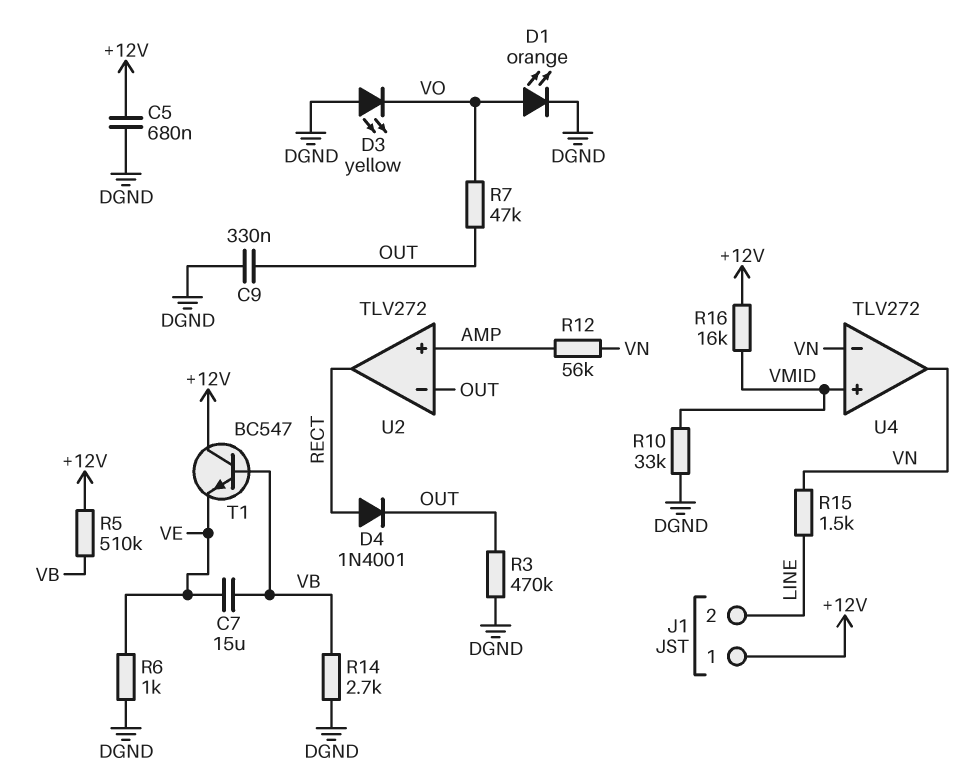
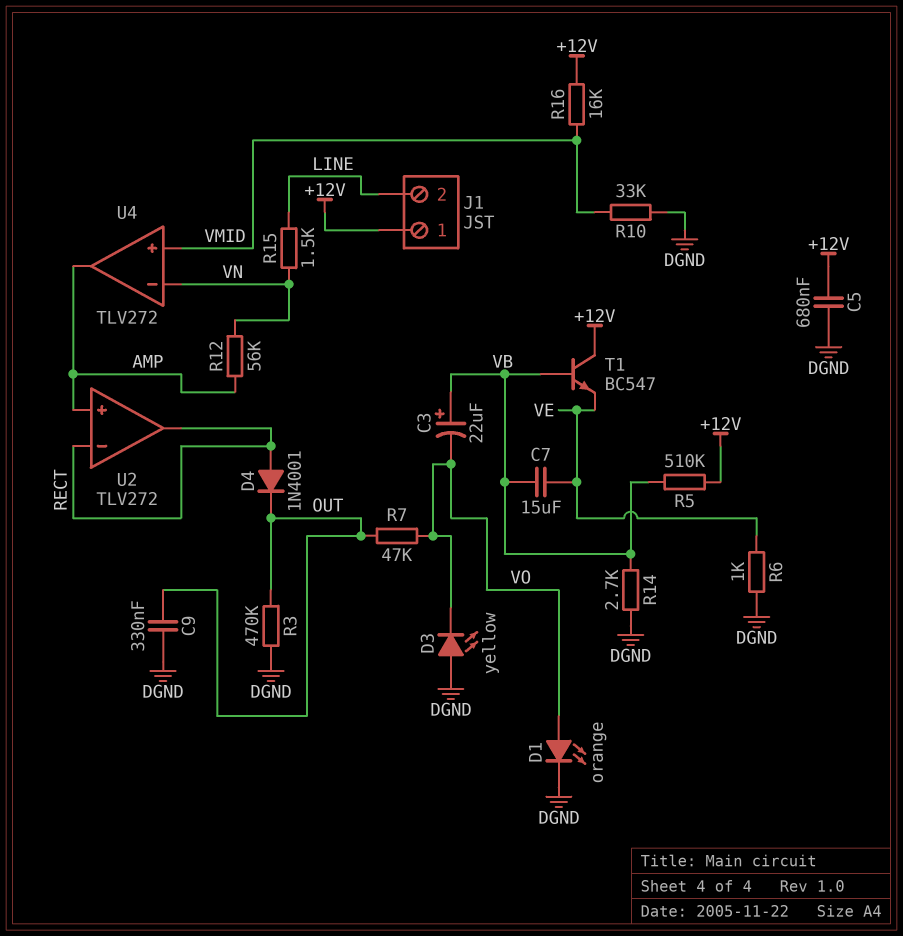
C3: none -> 22uF (plus VB, minus VO)
U2 pin in-: OUT -> RECT
U4 pin out: VN -> AMP

